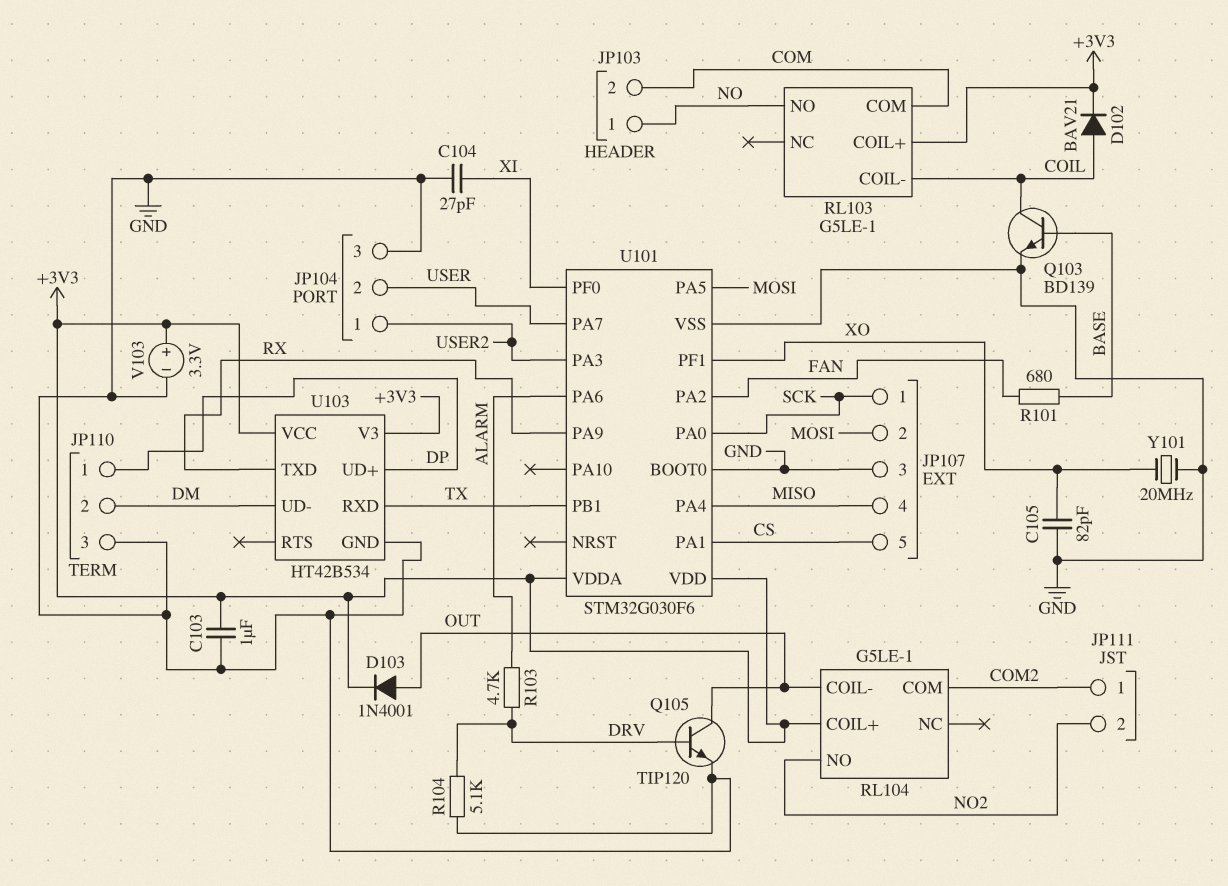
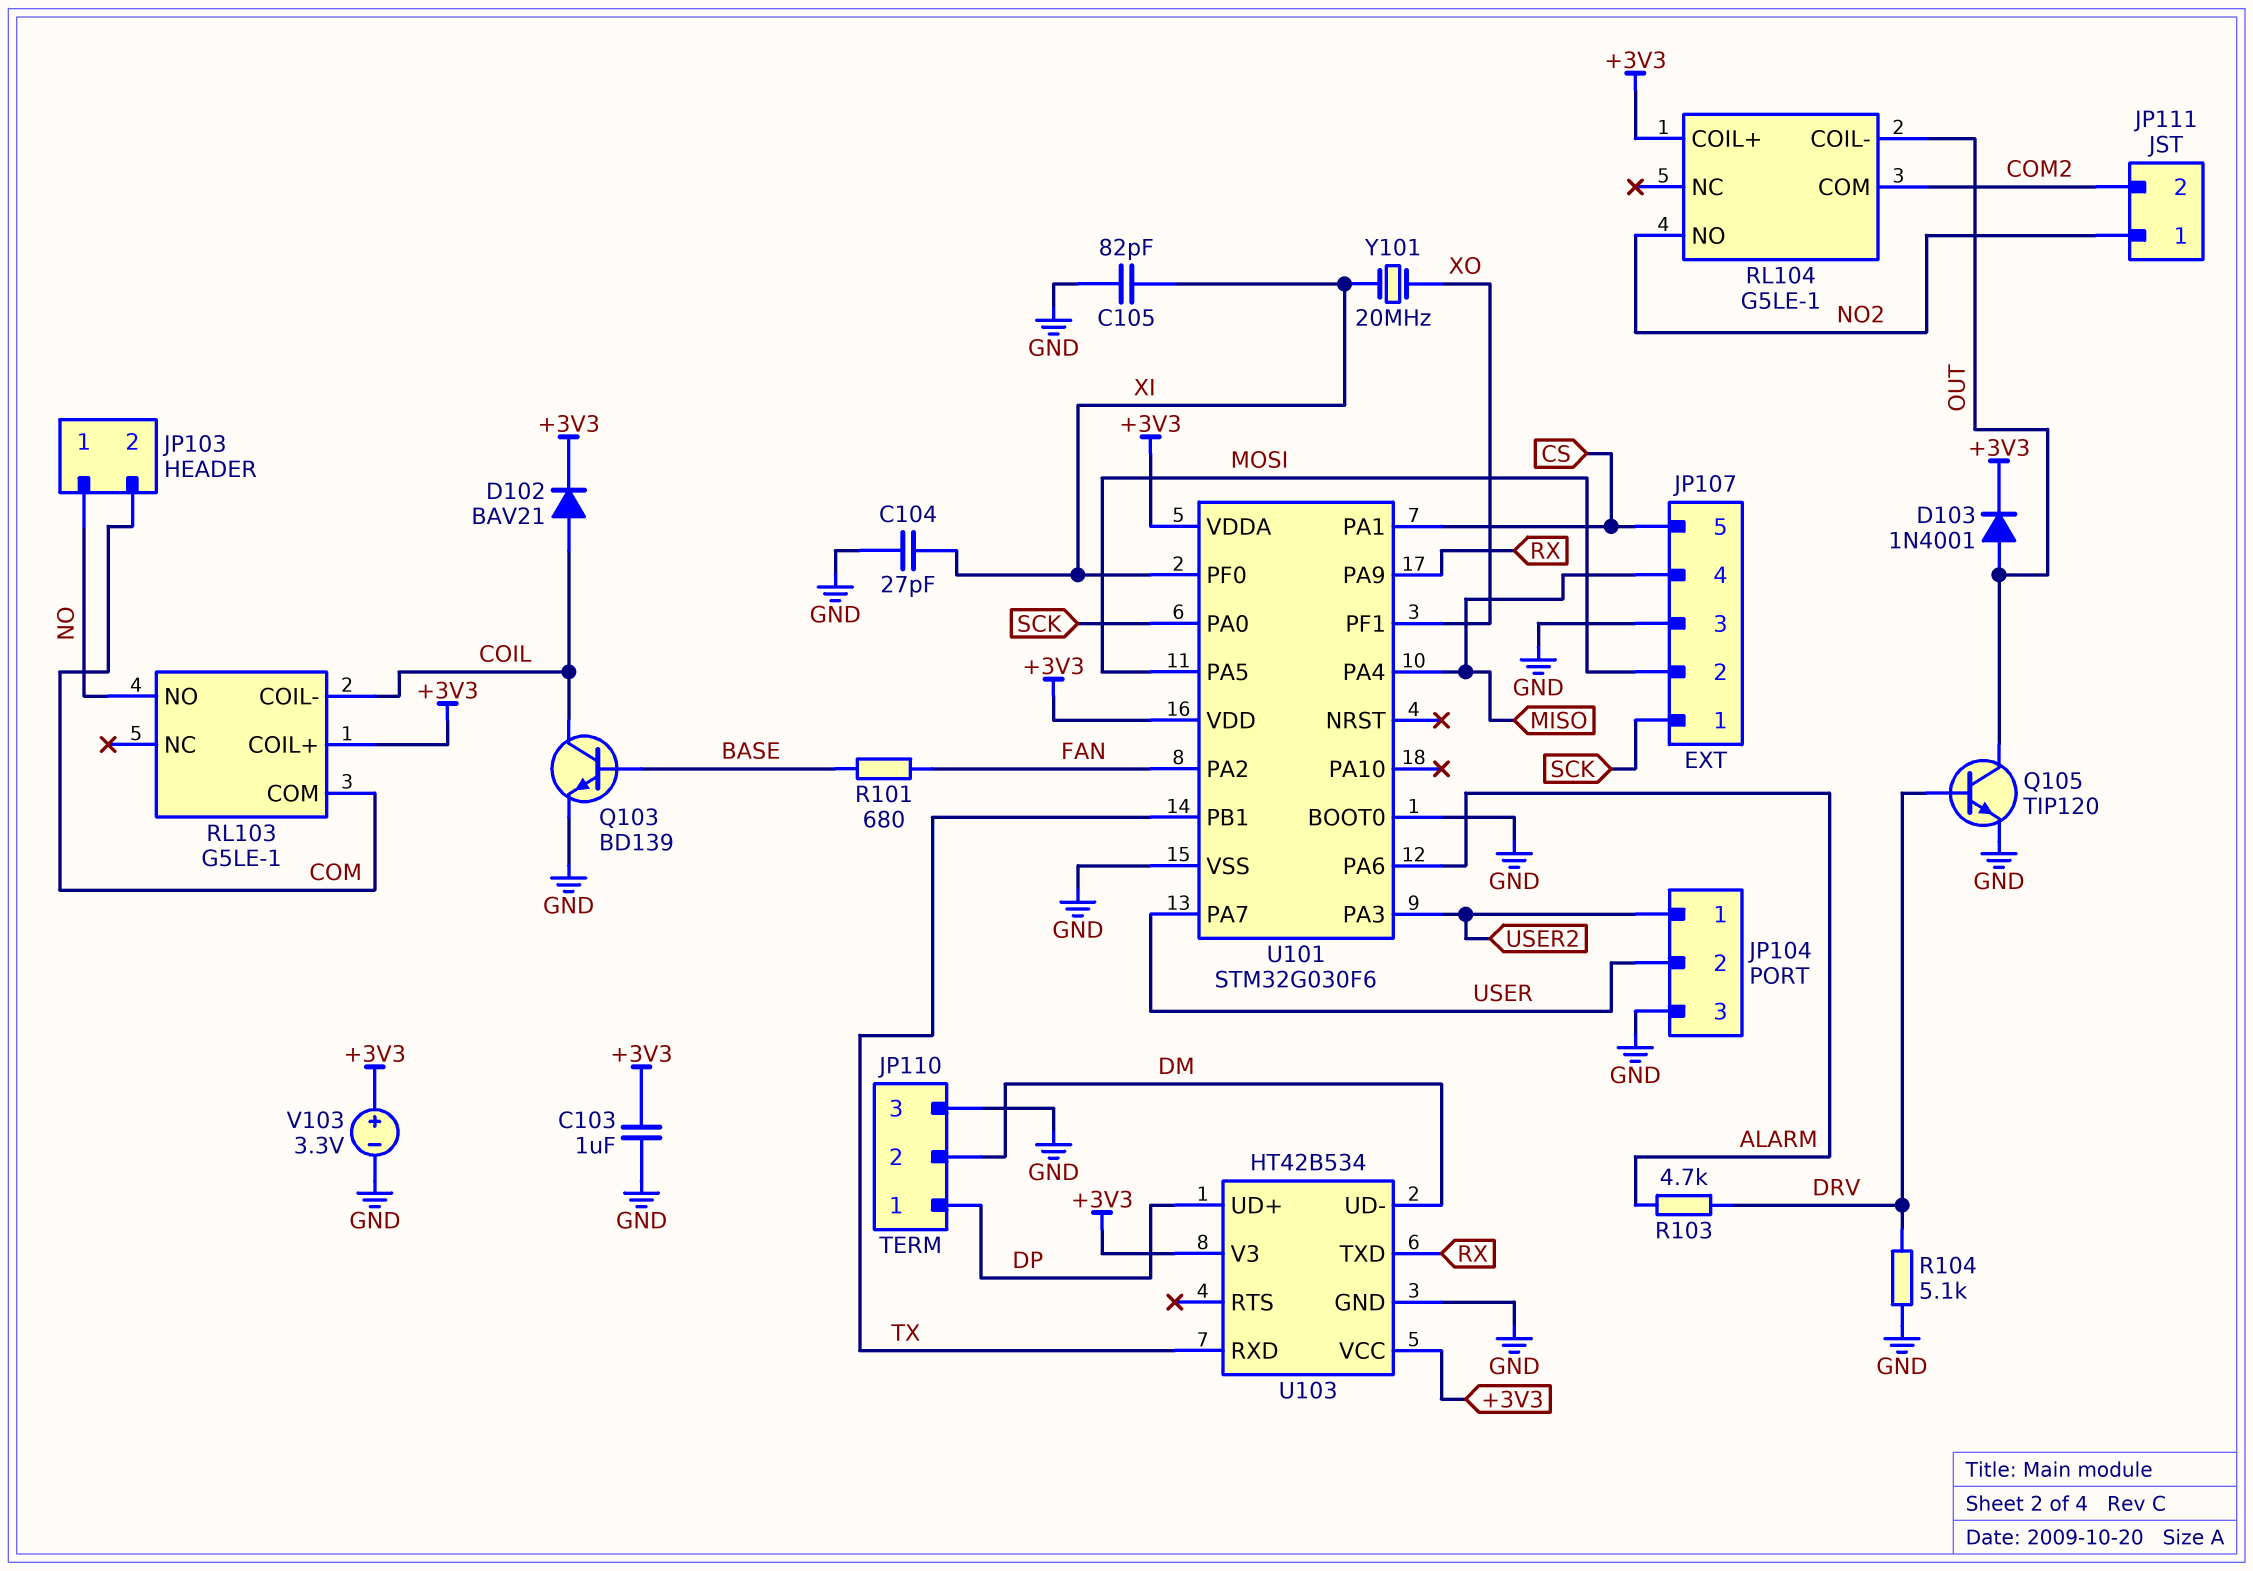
C105: 82pF (GND, XO) -> 82pF (GND, XI)
JP111 pin 1: COM2 -> NO2
JP111 pin 2: NO2 -> COM2
Y101: 20MHz (GND, XO) -> 20MHz (XI, XO)

